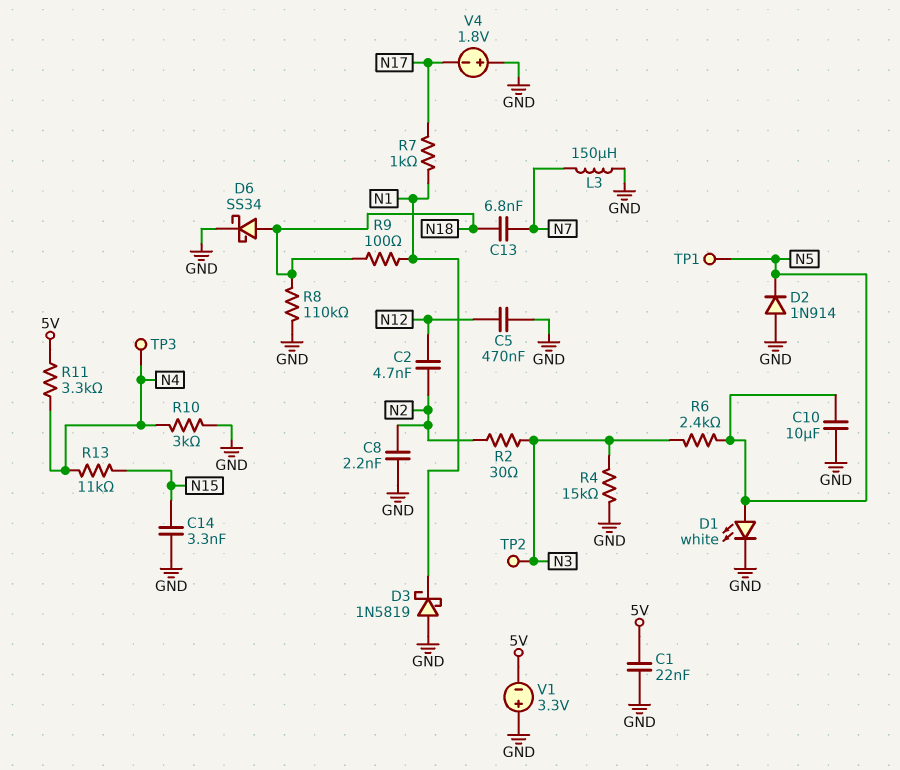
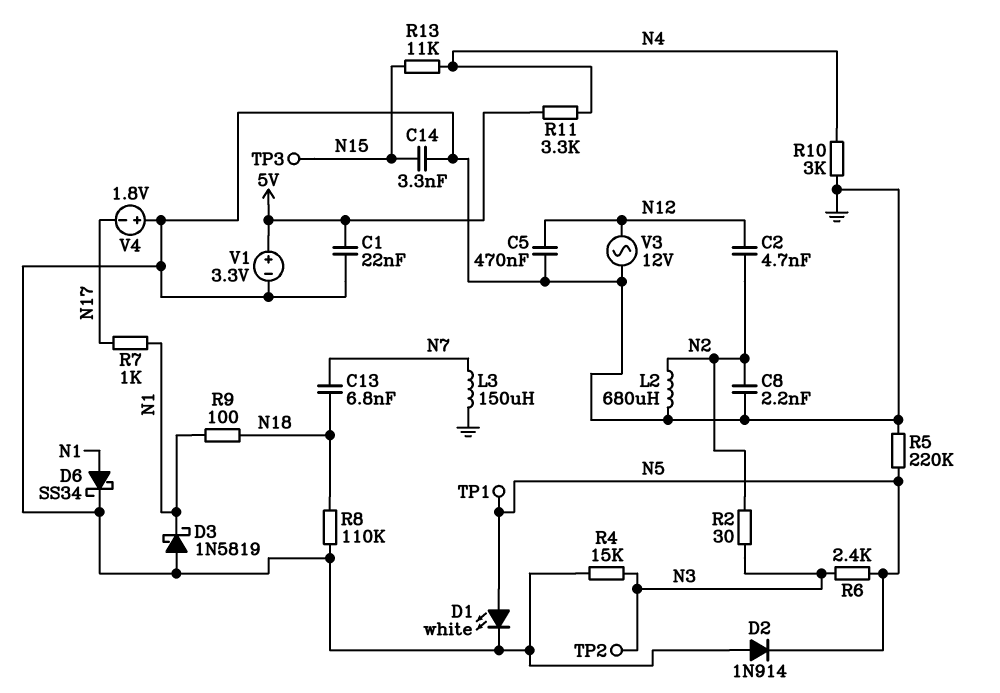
C10: 10uF (GND, N5) -> none
D6: schottky SS34 (A N18, K GND) -> schottky SS34 (A N1, K GND)
L2: none -> 680uH (GND, N2)
R5: none -> 220k (GND, N5)
TP3: test point (N4) -> test point (N15)
V1: 3.3V (plus GND, minus 5V) -> 3.3V (plus 5V, minus GND)
V3: none -> AC 12V (GND, N12)

